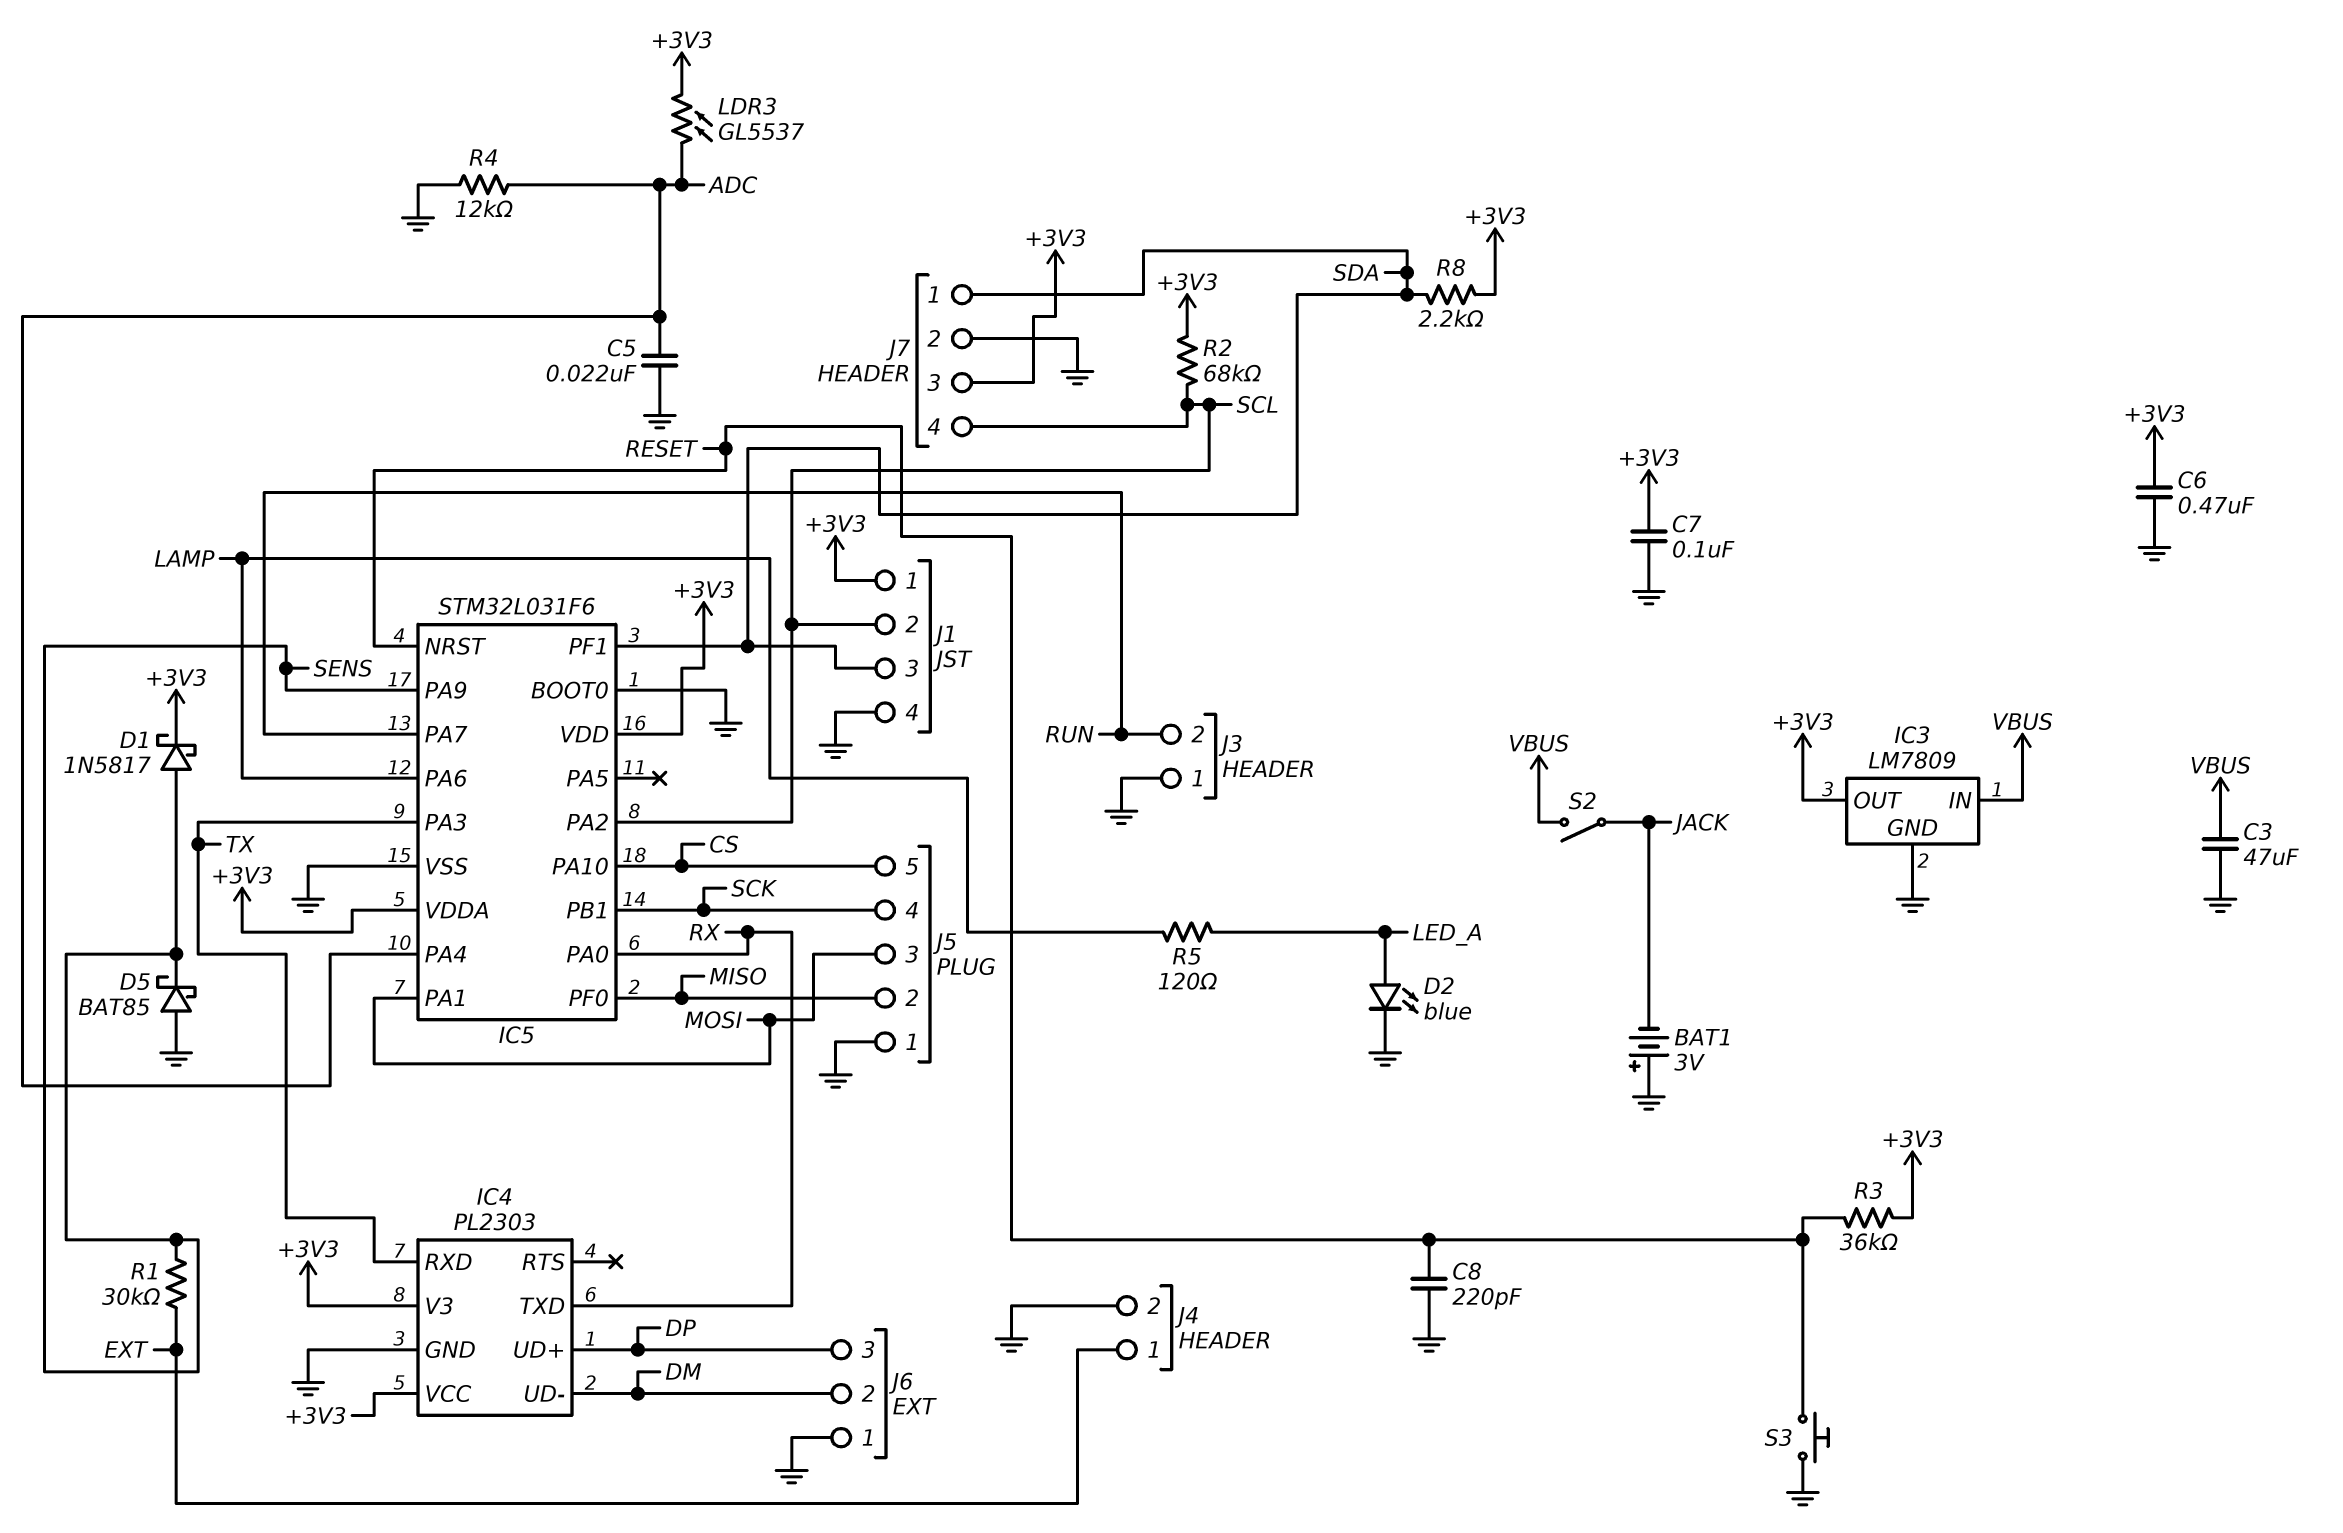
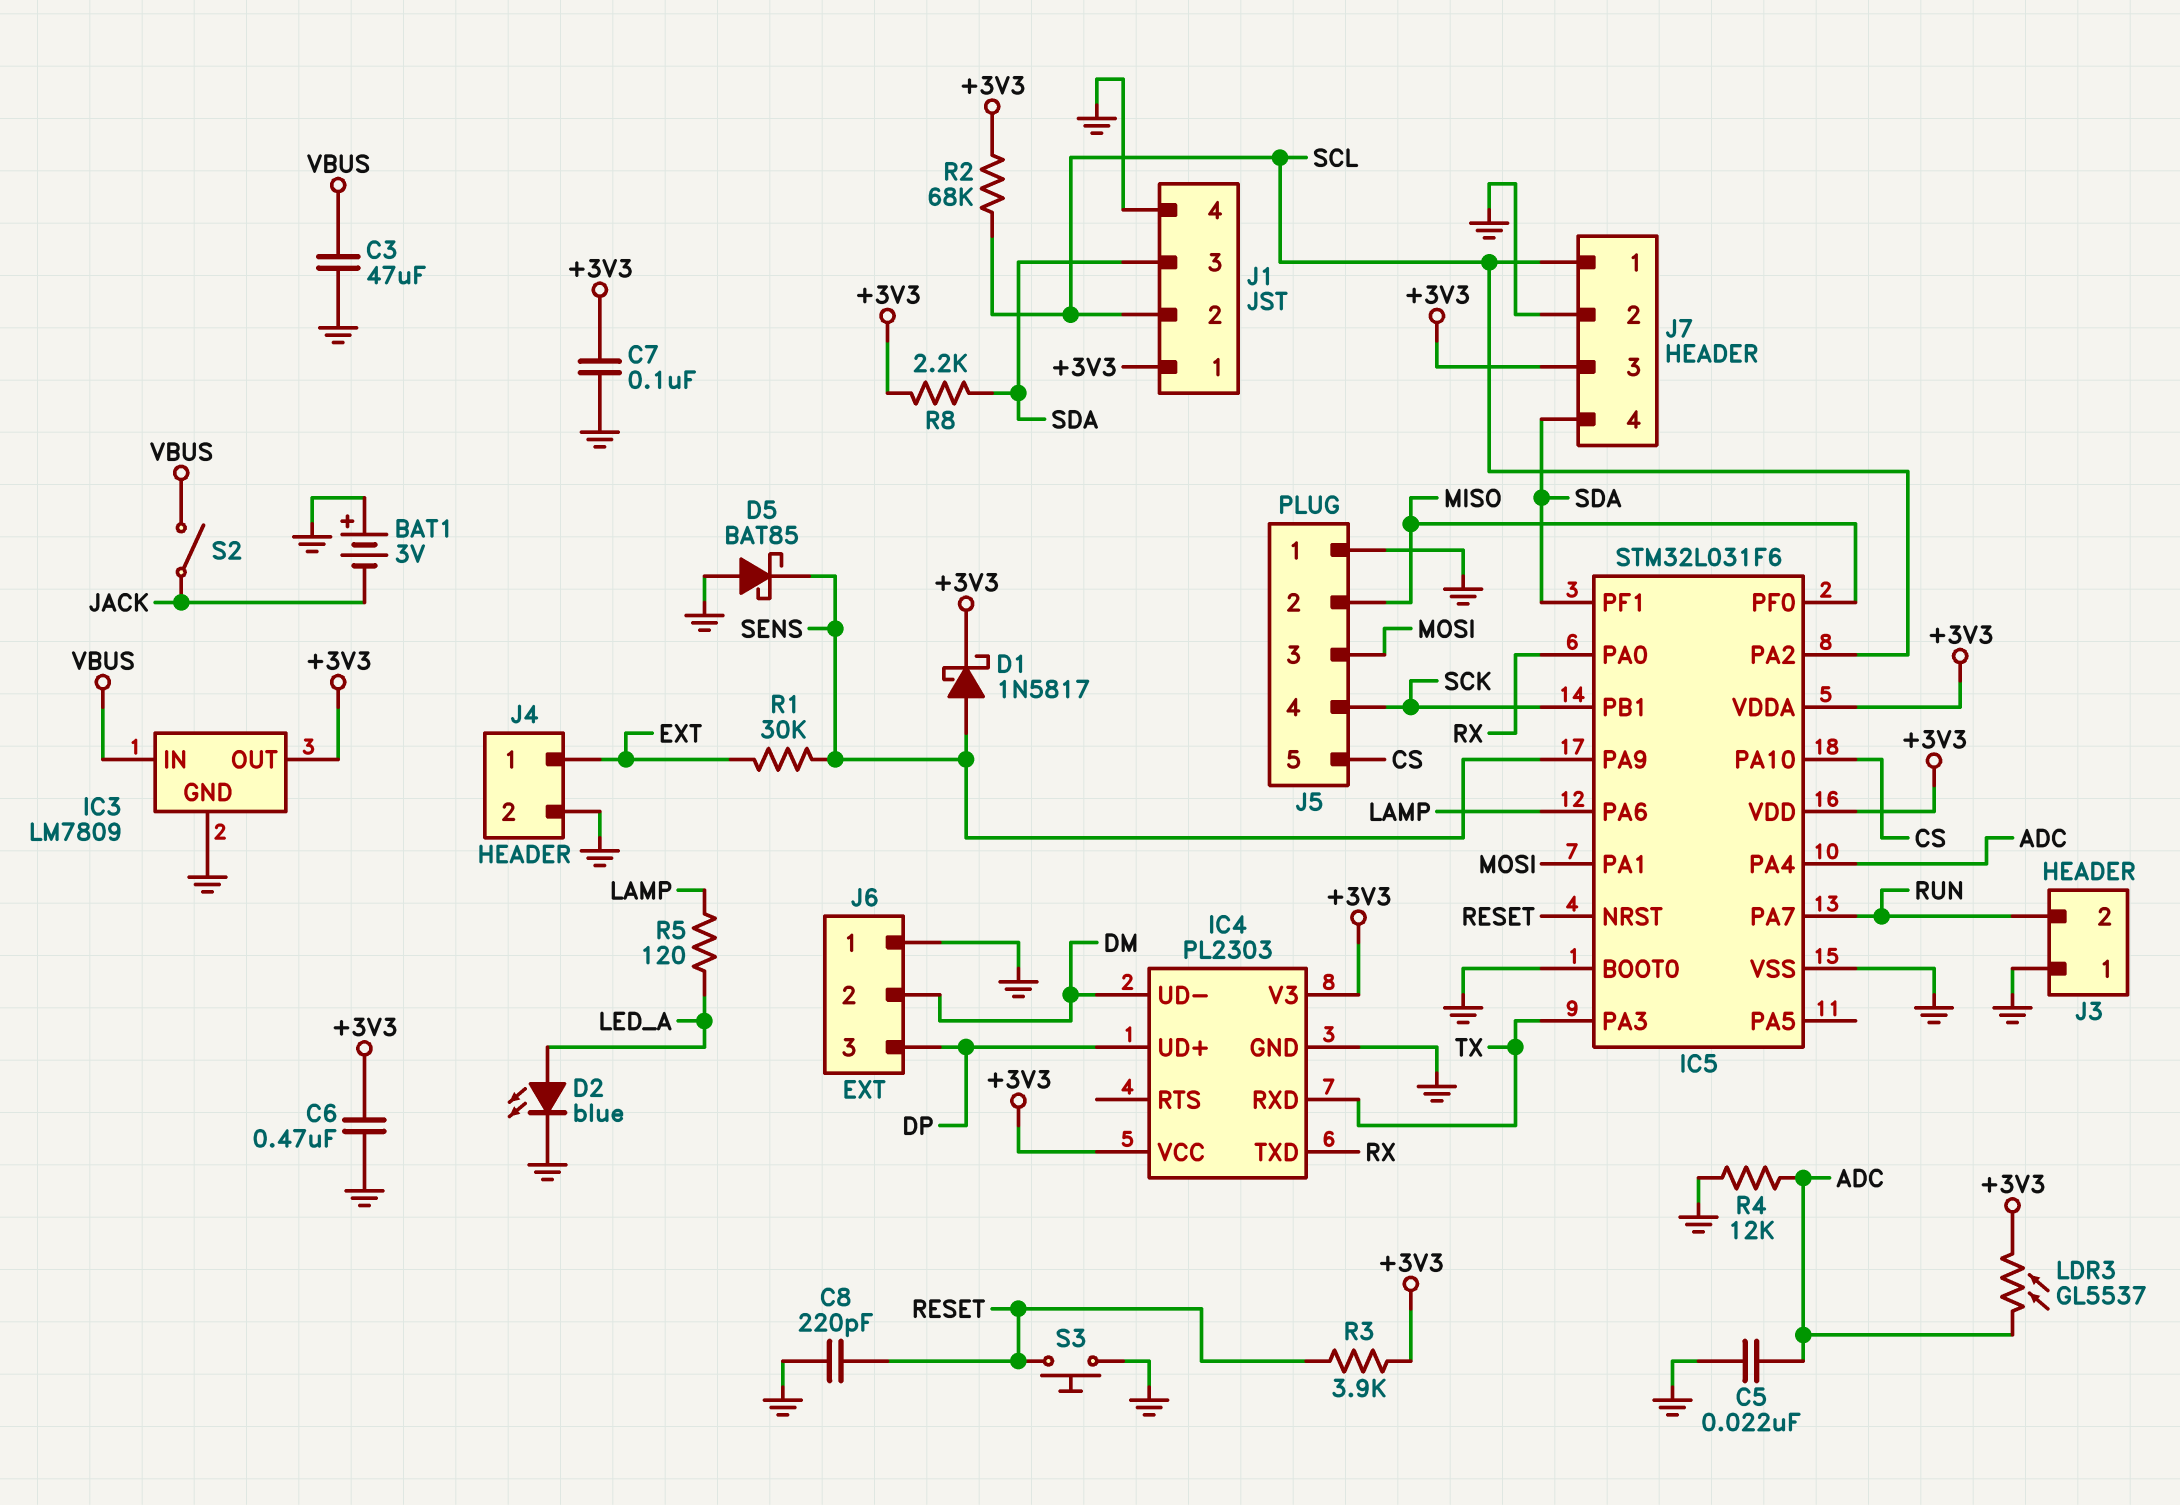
J7 pin 1: SDA -> SCL
J7 pin 4: SCL -> SDA
R3: 36k (+3V3, RESET) -> 3.9k (+3V3, RESET)

